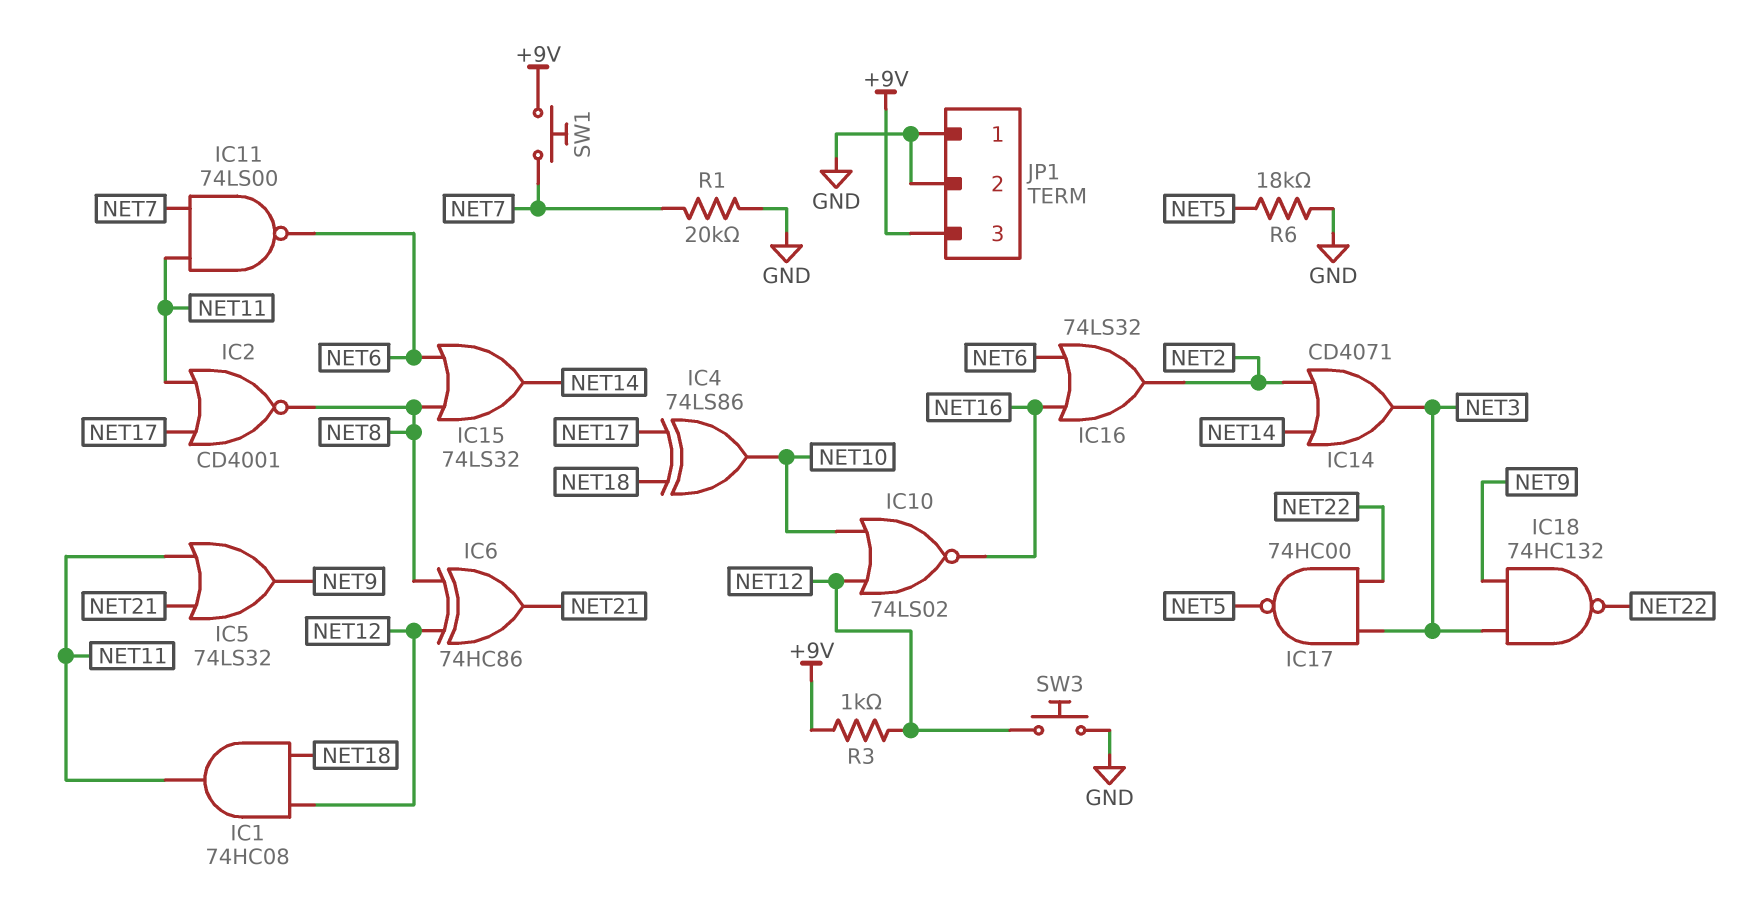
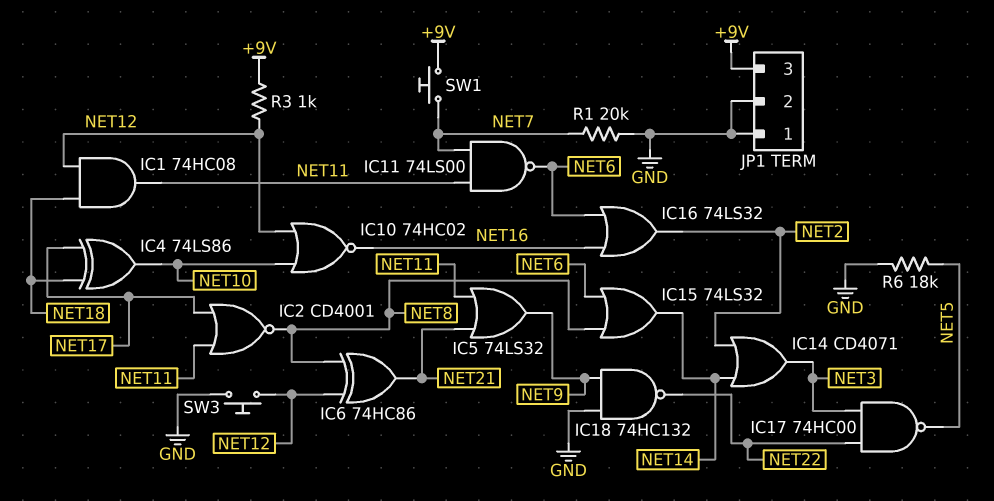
IC10: NOR 74LS02 (in NET10, in NET12, out NET16) -> NOR 74HC02 (in NET10, in NET12, out NET16)
IC18: NAND 74HC132 (in NET3, in NET9, out NET22) -> NAND 74HC132 (in GND, in NET9, out NET22)

